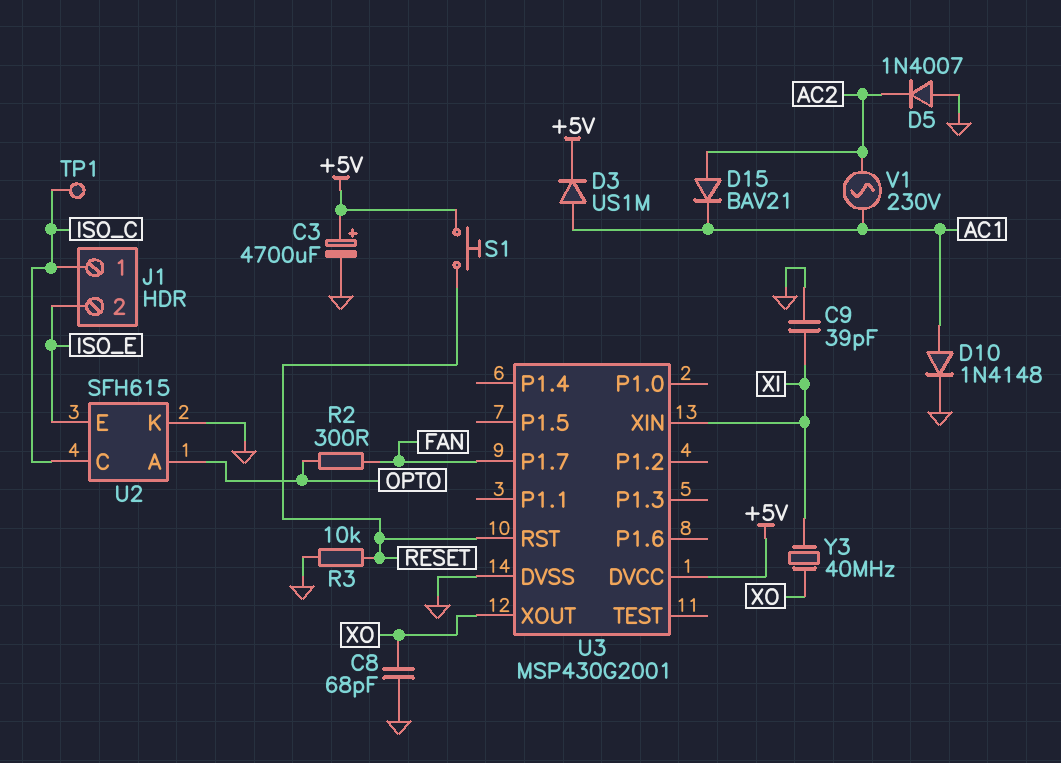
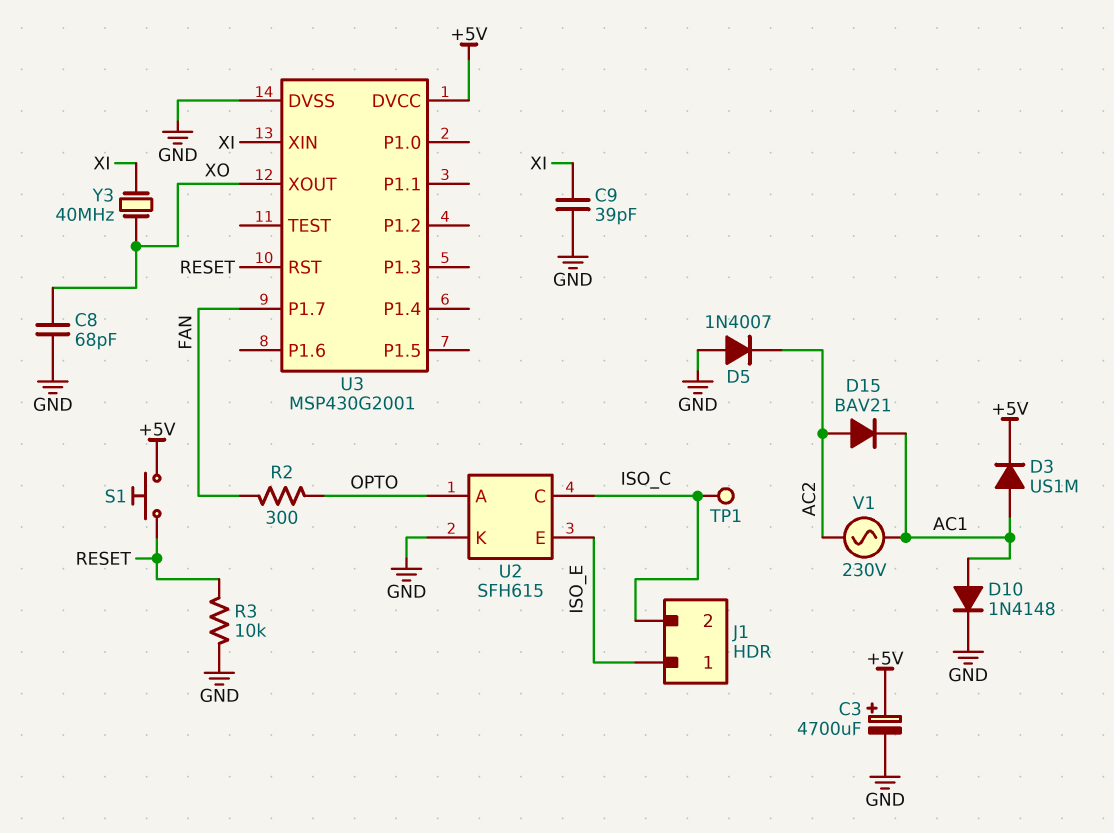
J1 pin 1: ISO_C -> ISO_E
J1 pin 2: ISO_E -> ISO_C

